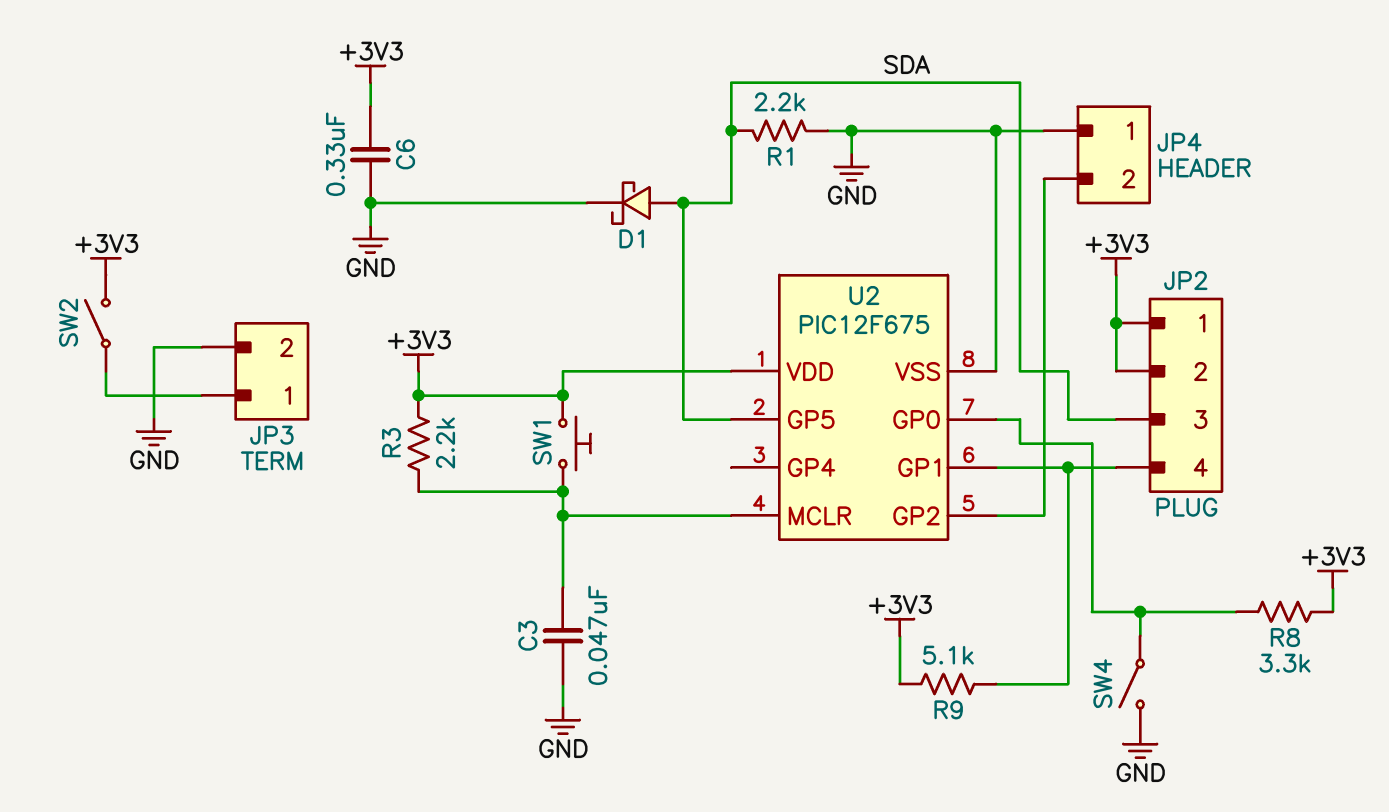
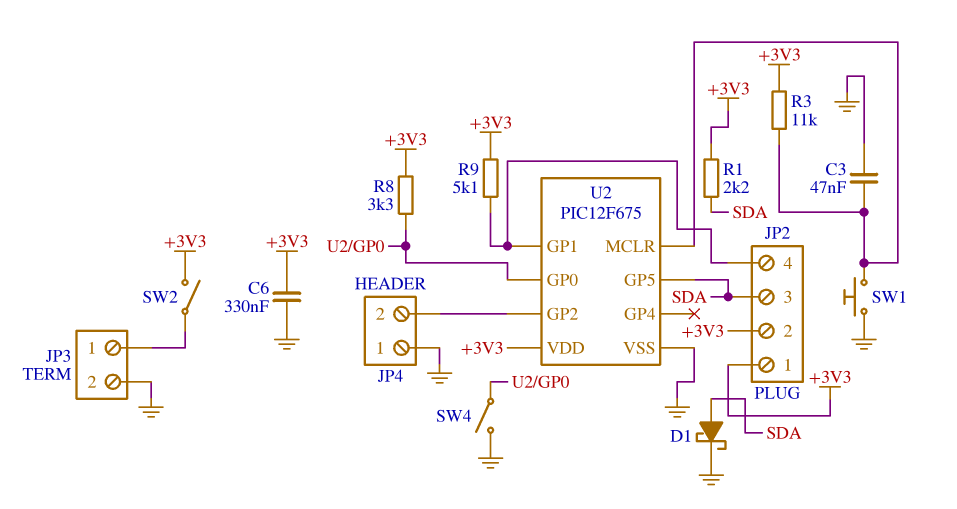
R1: 2.2k (GND, SDA) -> 2.2k (+3V3, SDA)
R3: 2.2k (+3V3, U2/MCLR) -> 11k (+3V3, U2/MCLR)
SW1: button (+3V3, U2/MCLR) -> button (GND, U2/MCLR)

